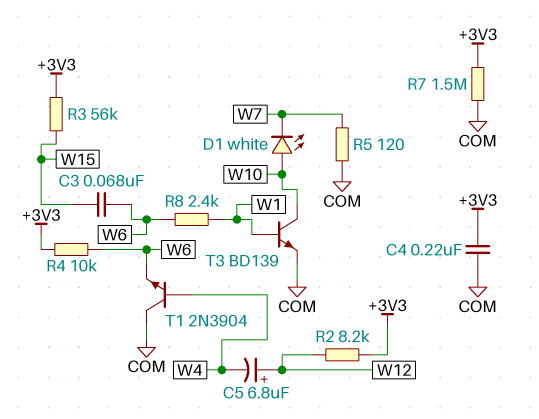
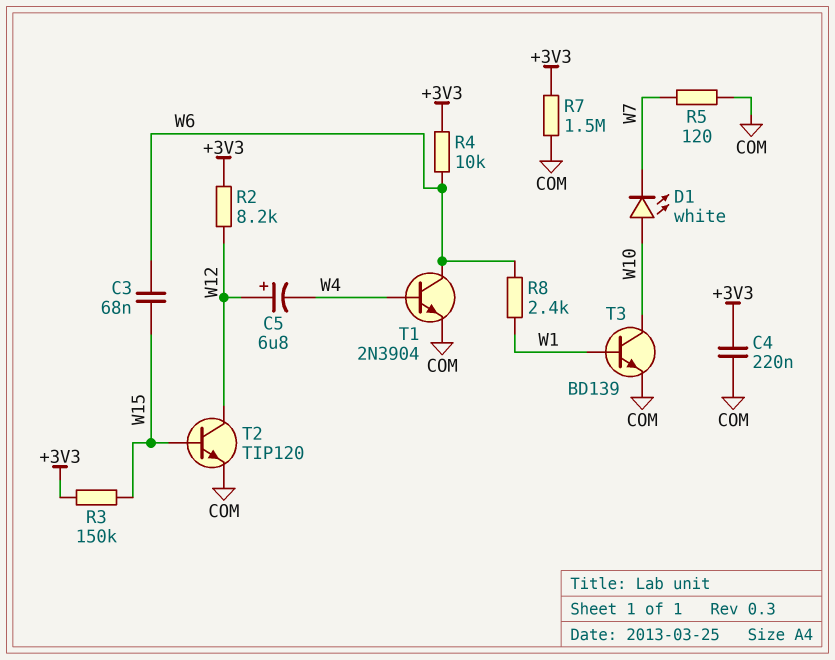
R3: 56k (+3V3, W15) -> 150k (+3V3, W15)
T1: NPN 2N3904 (B W4, C COM, E W6) -> NPN 2N3904 (B W4, C W6, E COM)
T2: none -> NPN TIP120 (B W15, C W12, E COM)

